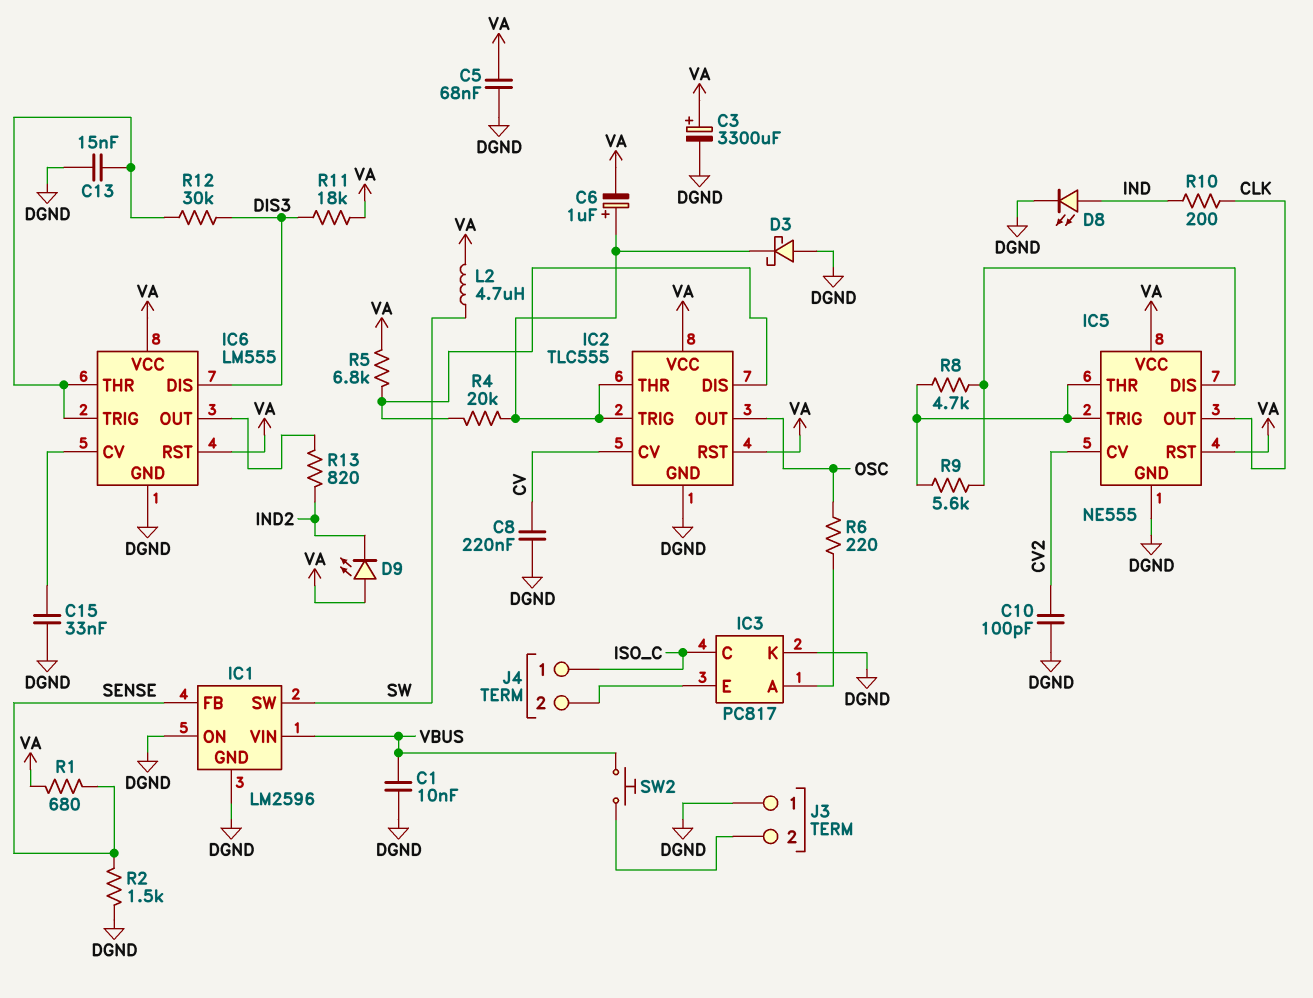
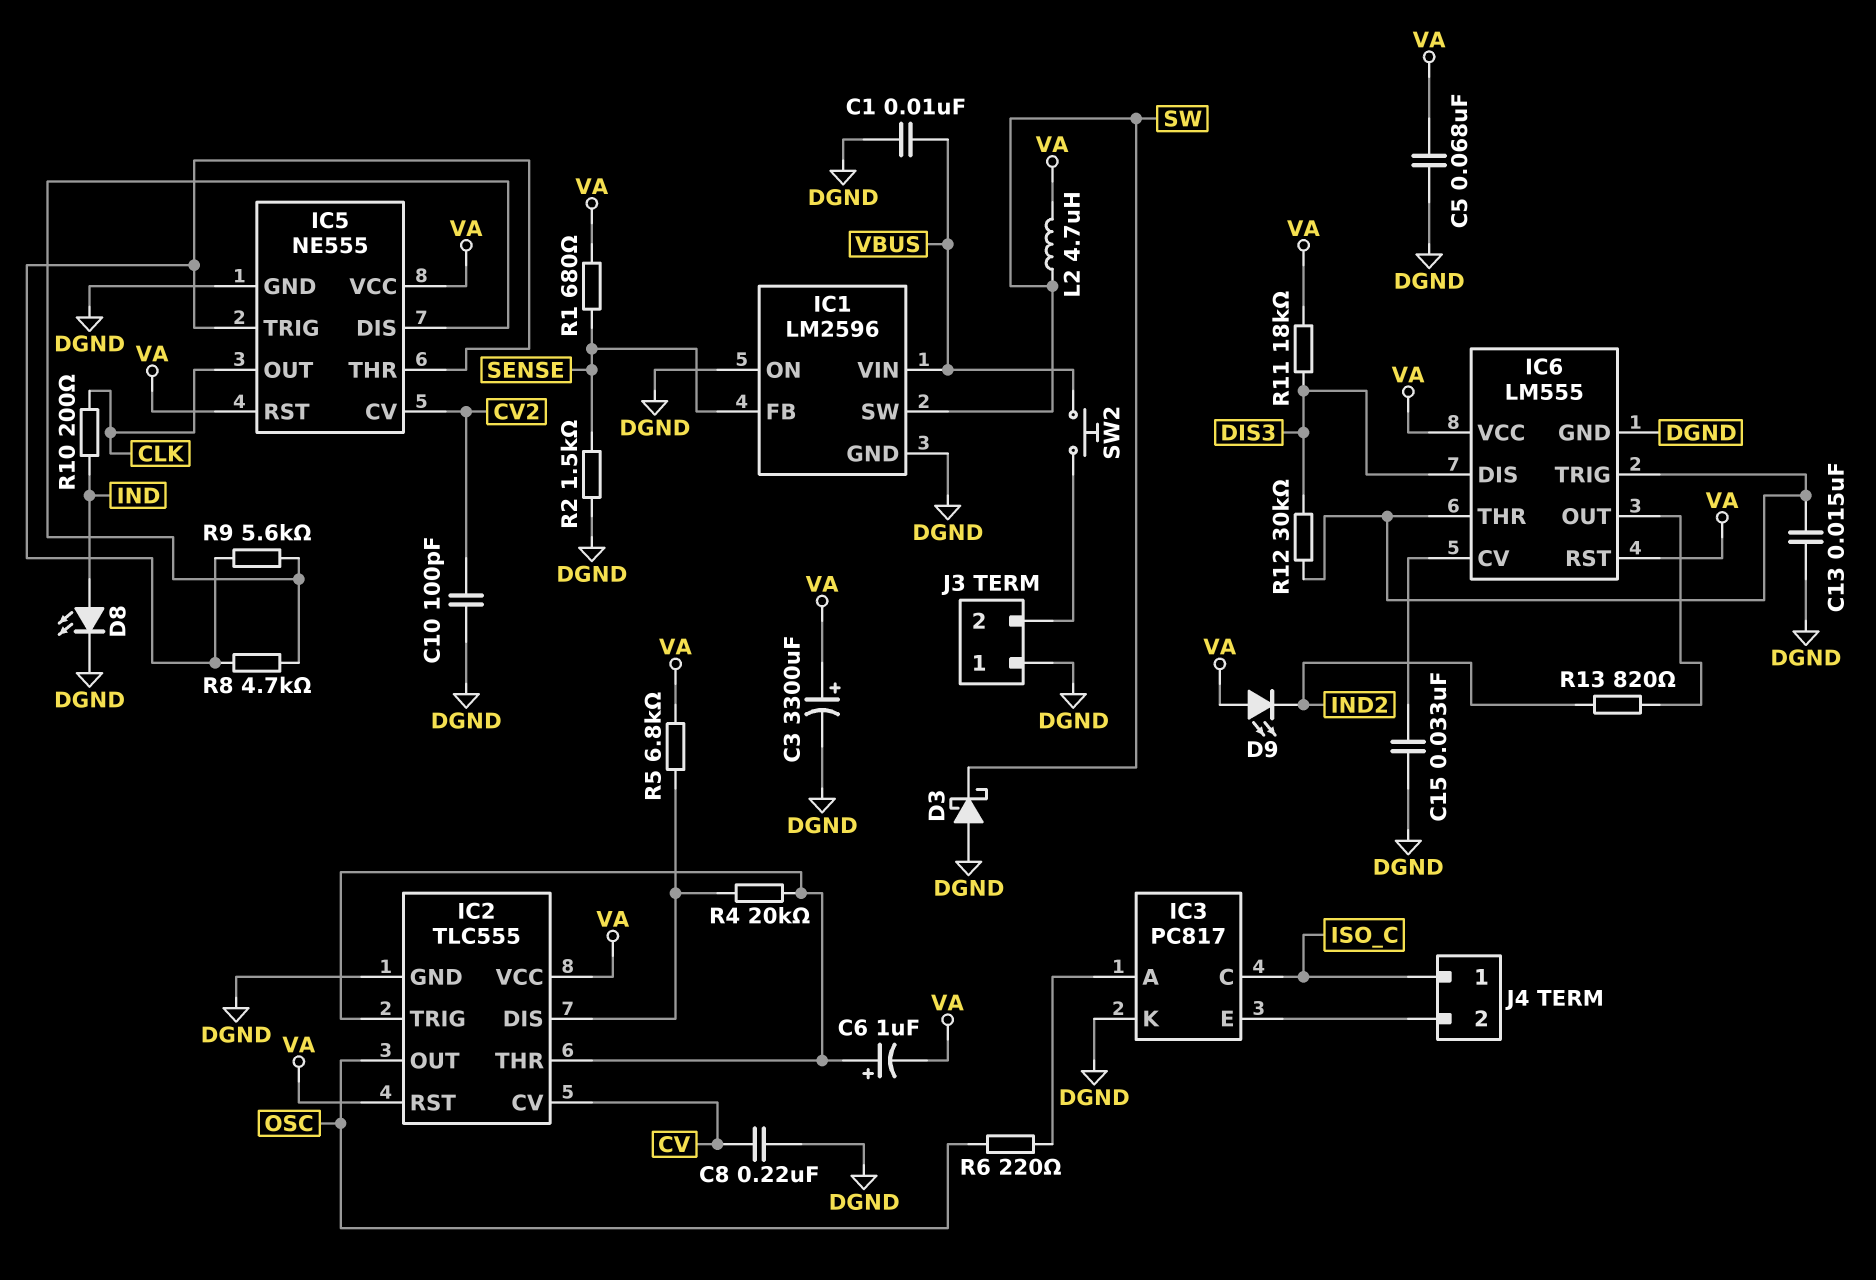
D3: schottky (A DGND, K IC2/THR) -> schottky (A DGND, K SW)

